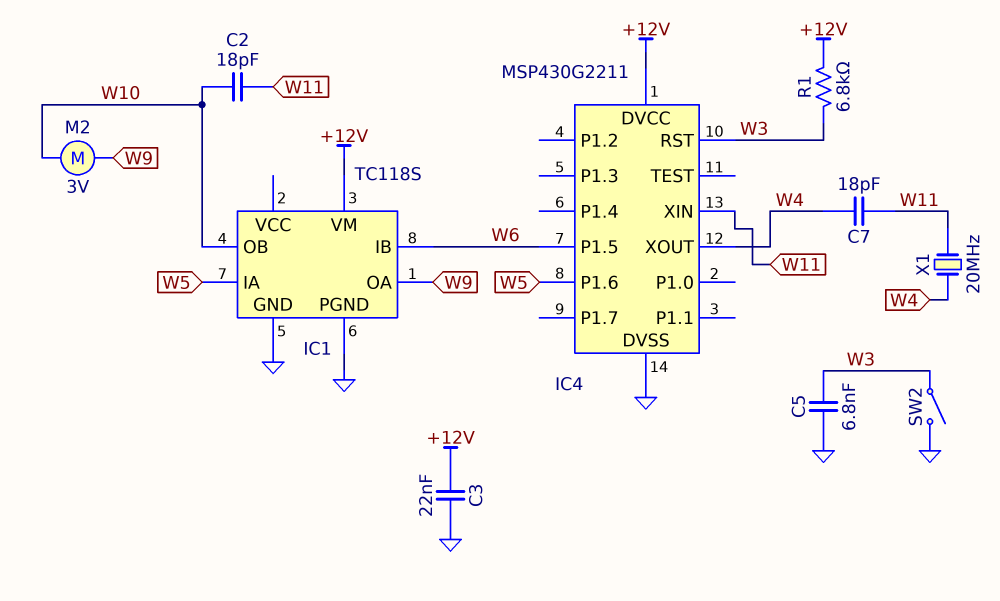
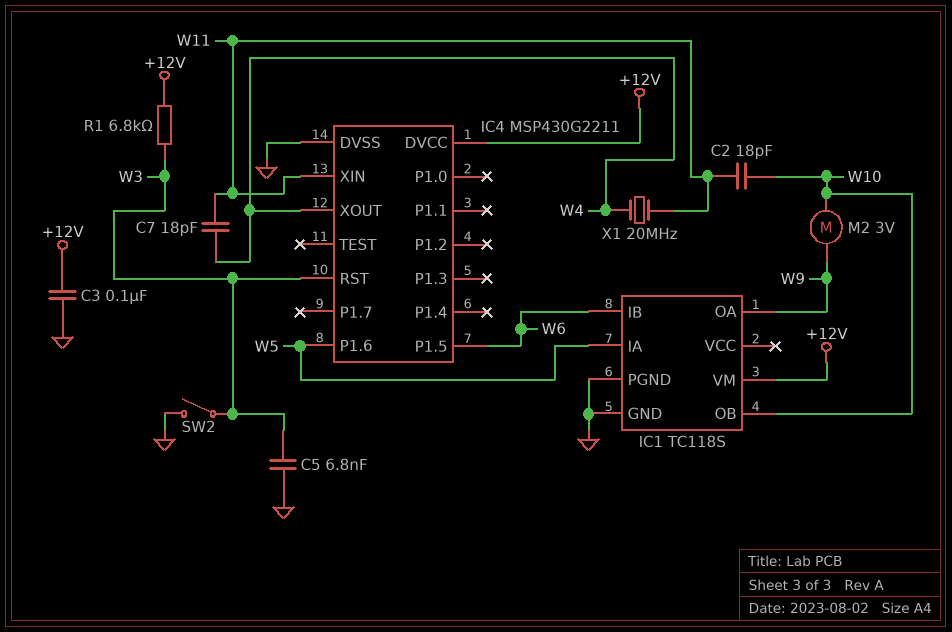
C3: 22nF (+12V, GND) -> 100nF (+12V, GND)

